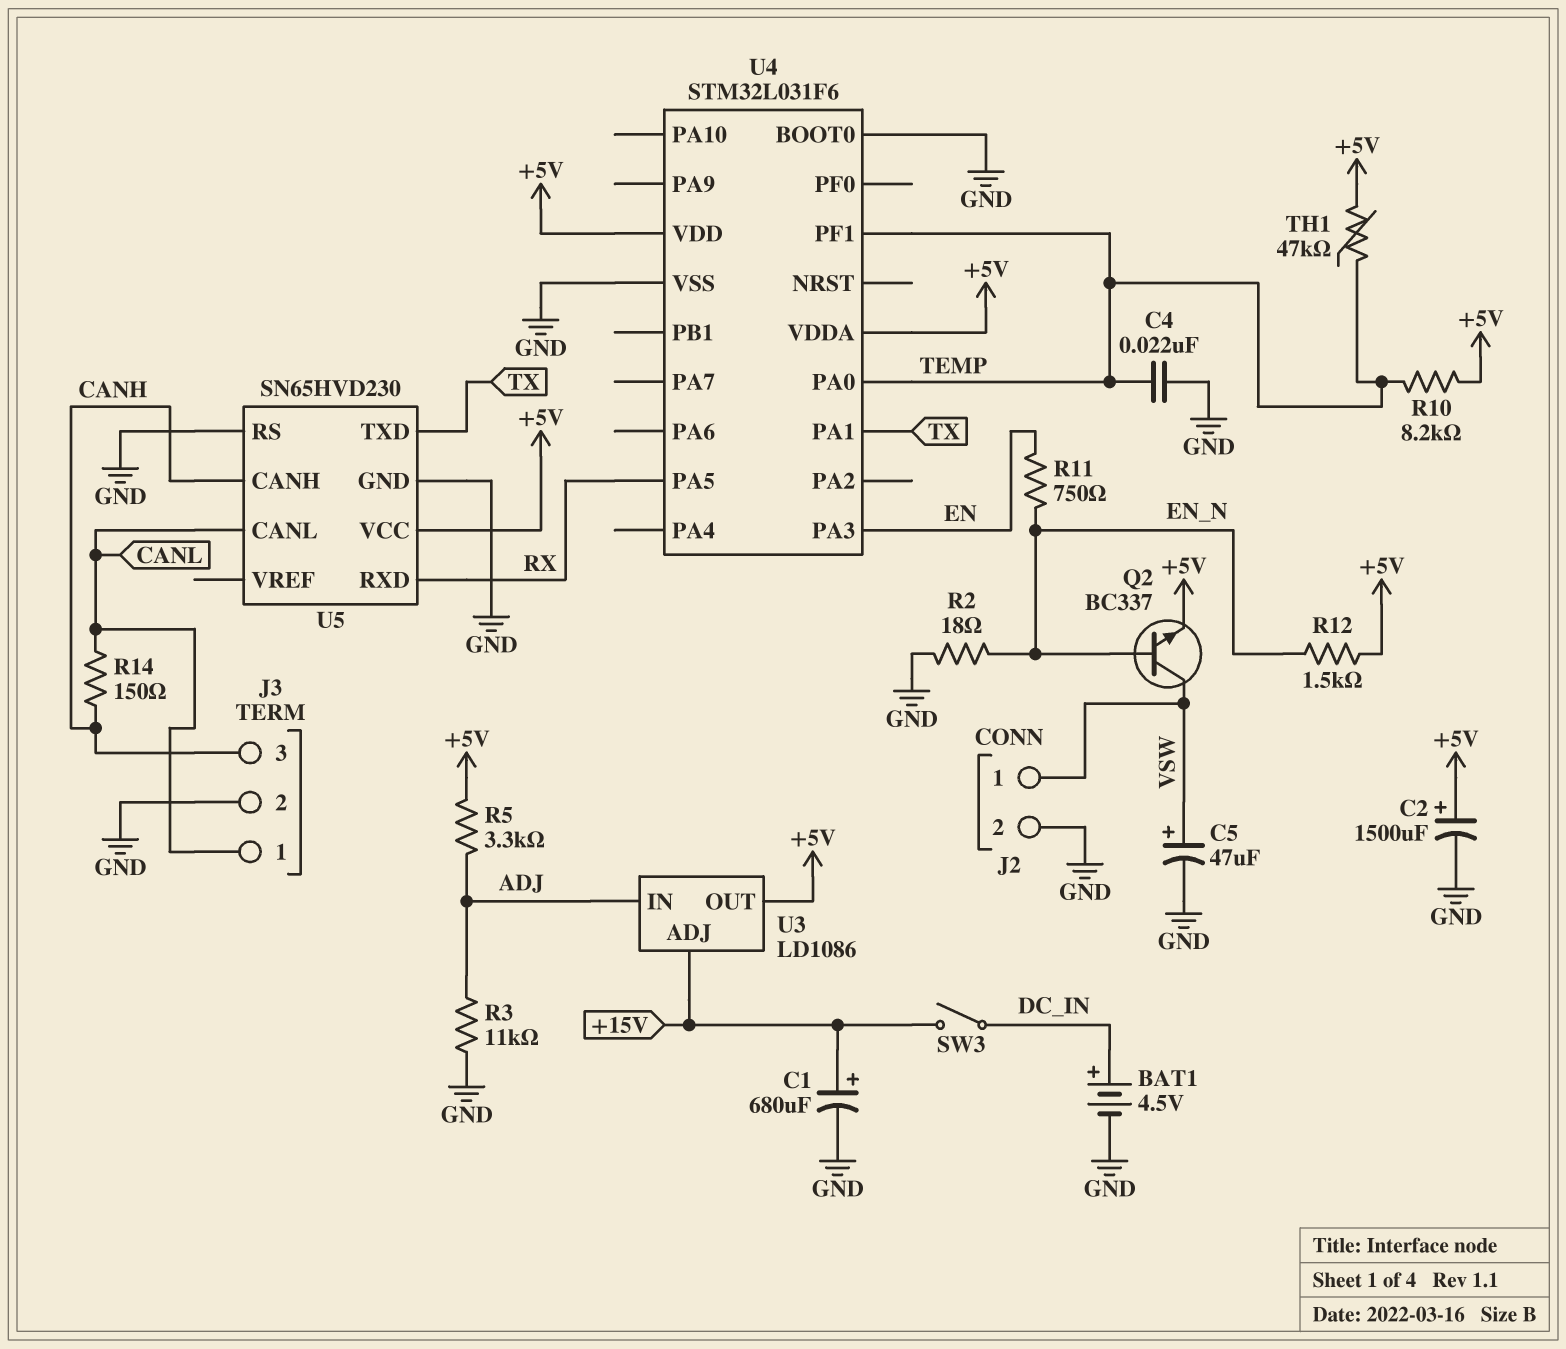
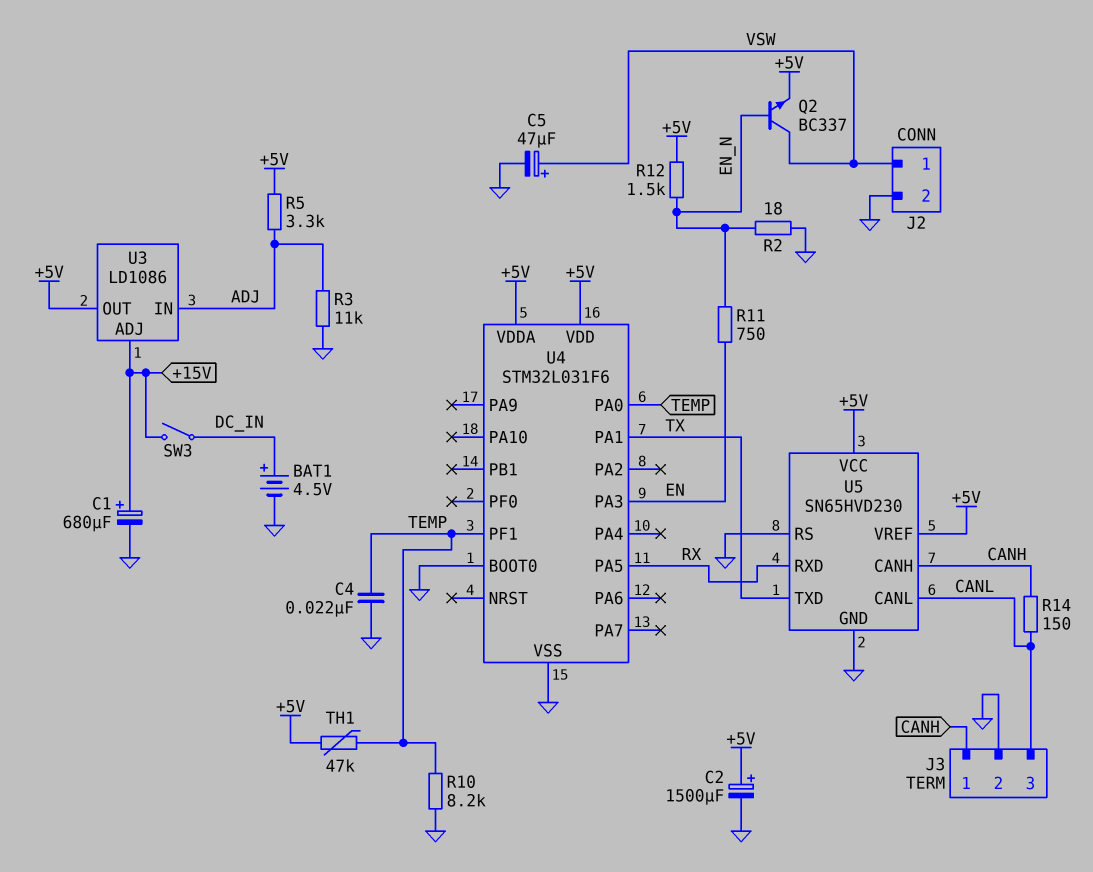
J3 pin 1: CANL -> CANH
J3 pin 3: CANH -> CANL
R10: 8.2k (+5V, TEMP) -> 8.2k (GND, TEMP)
U5 pin VREF: none -> +5V

